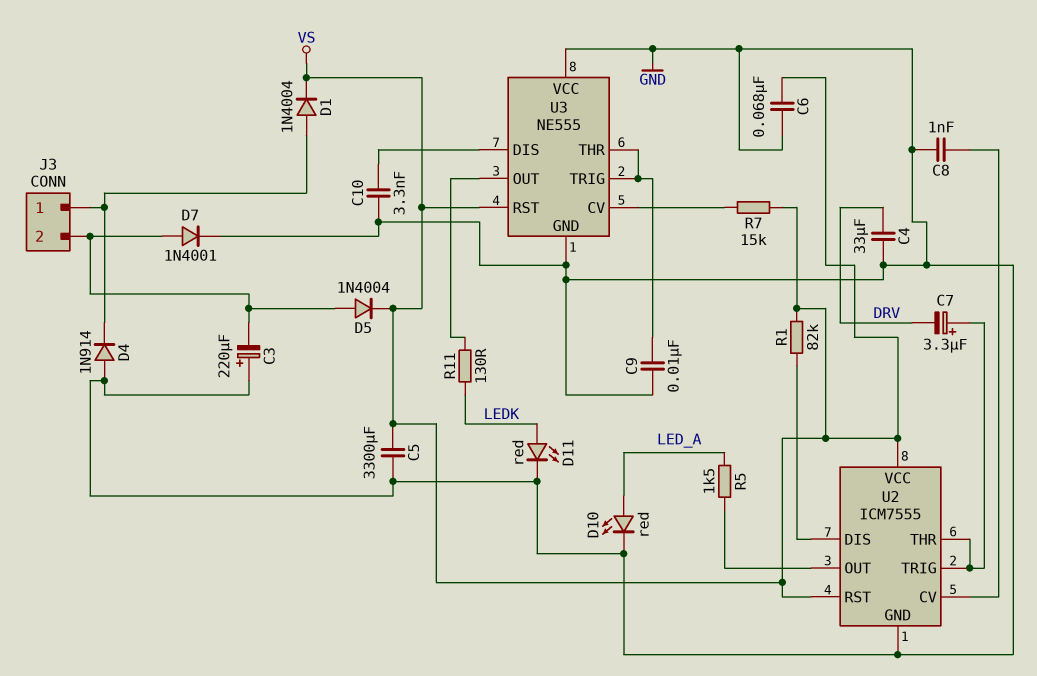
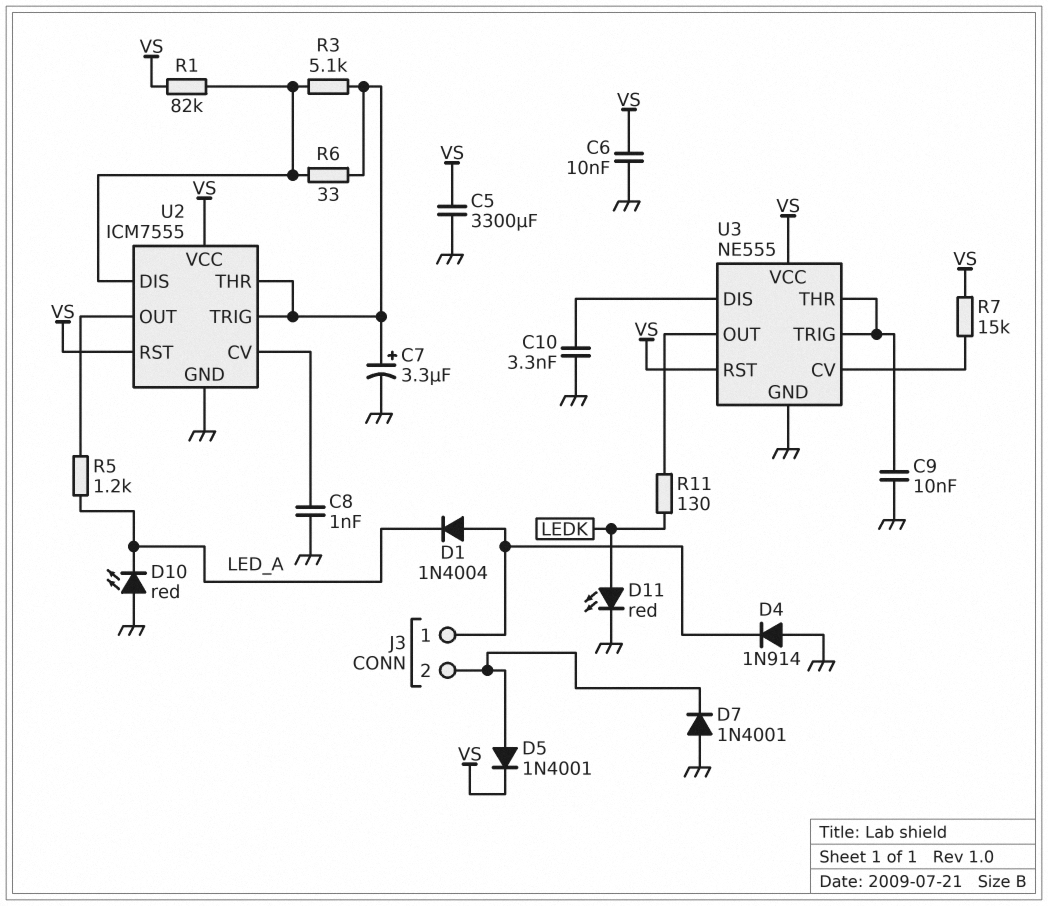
C3: 220uF (plus GND, minus J3/2) -> none
C4: 33uF (DRV, GND) -> none
C6: 68nF (GND, VS) -> 10nF (GND, VS)
C7: 3.3uF (plus U2/THR, minus DRV) -> 3.3uF (plus U2/THR, minus GND)
D1: diode 1N4004 (A J3/1, K VS) -> diode 1N4004 (A J3/1, K LED_A)
D5: diode 1N4004 (A J3/2, K VS) -> diode 1N4001 (A J3/2, K VS)
D7: diode 1N4001 (A J3/2, K GND) -> diode 1N4001 (A GND, K J3/2)
D10: LED red (A LED_A, K GND) -> LED red (A GND, K LED_A)
R3: none -> 5.1k (U2/DIS, U2/THR)
R5: 1.5k (LED_A, U2/OUT) -> 1.2k (LED_A, U2/OUT)
R6: none -> 33 (U2/DIS, U2/THR)
U3 pin VCC: GND -> VS

